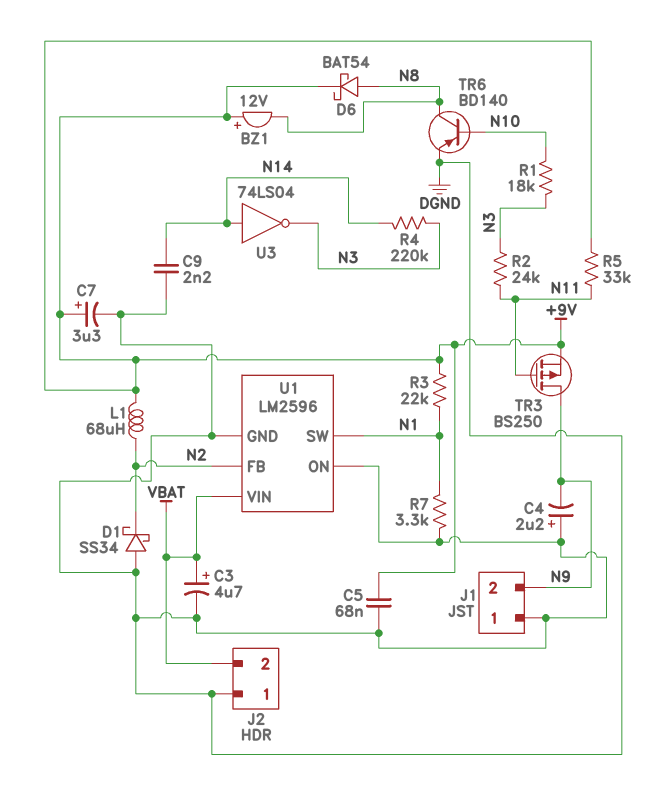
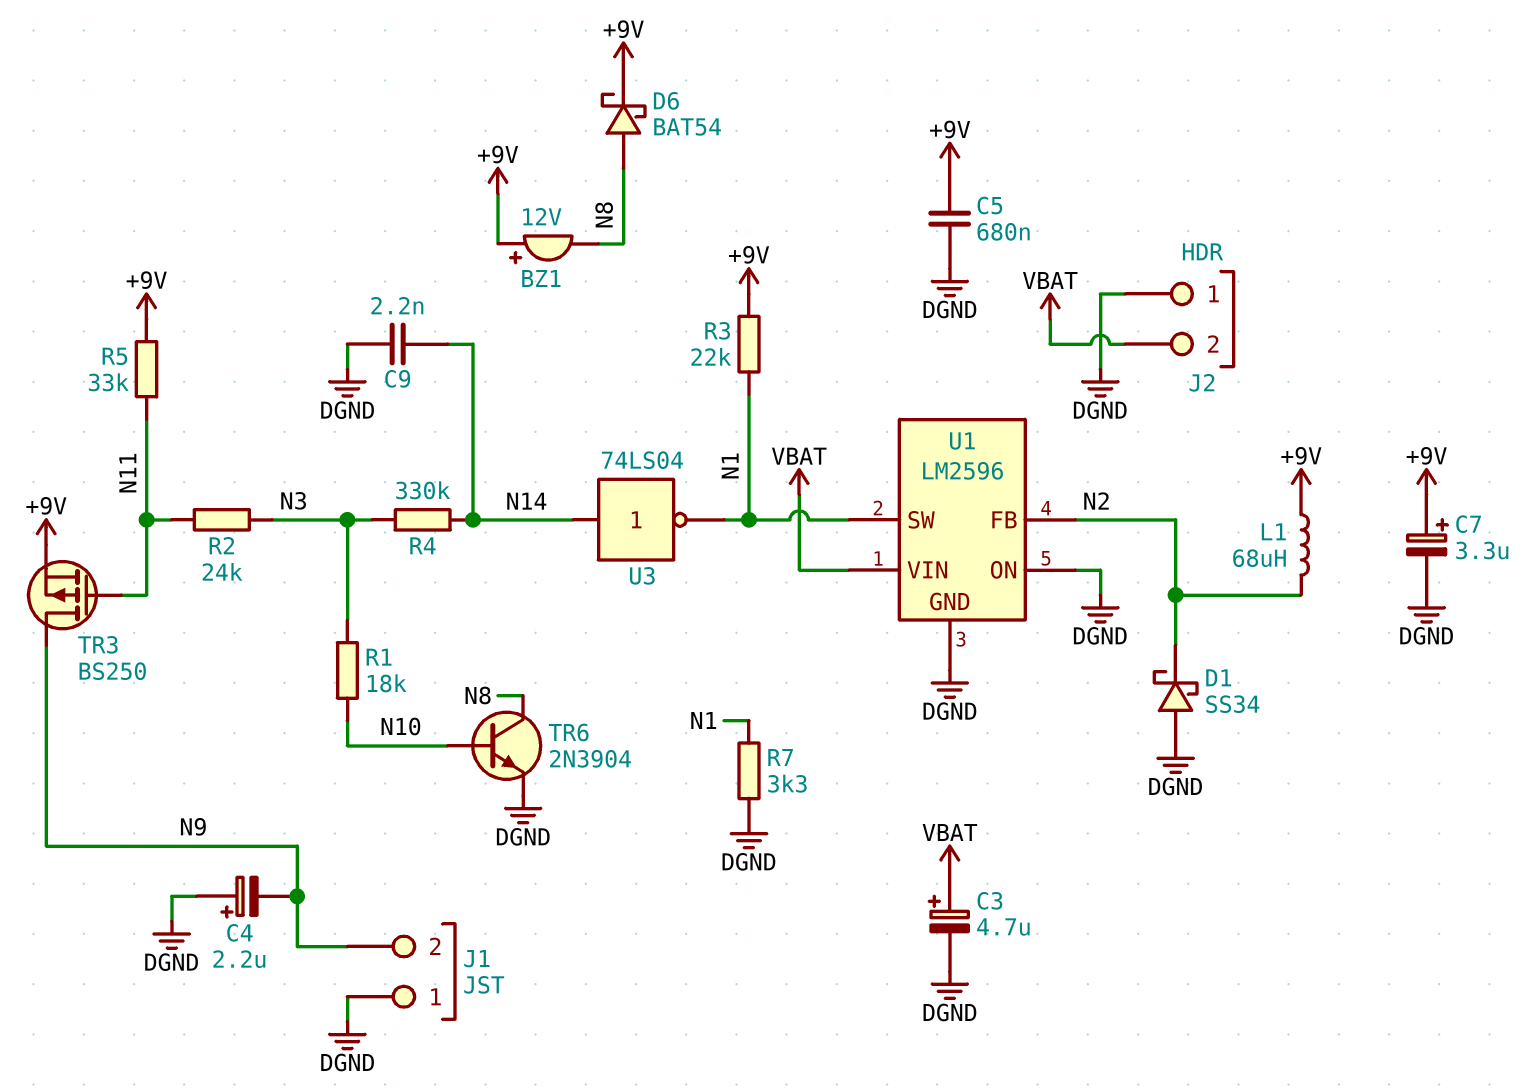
C5: 68nF (+9V, DGND) -> 680nF (+9V, DGND)
R4: 220k (N3, N14) -> 330k (N3, N14)
TR6: PNP BD140 (B N10, C N8, E DGND) -> NPN 2N3904 (B N10, C N8, E DGND)
U3: NOT 74LS04 (in N14, out N3) -> NOT 74LS04 (in N14, out N1)

